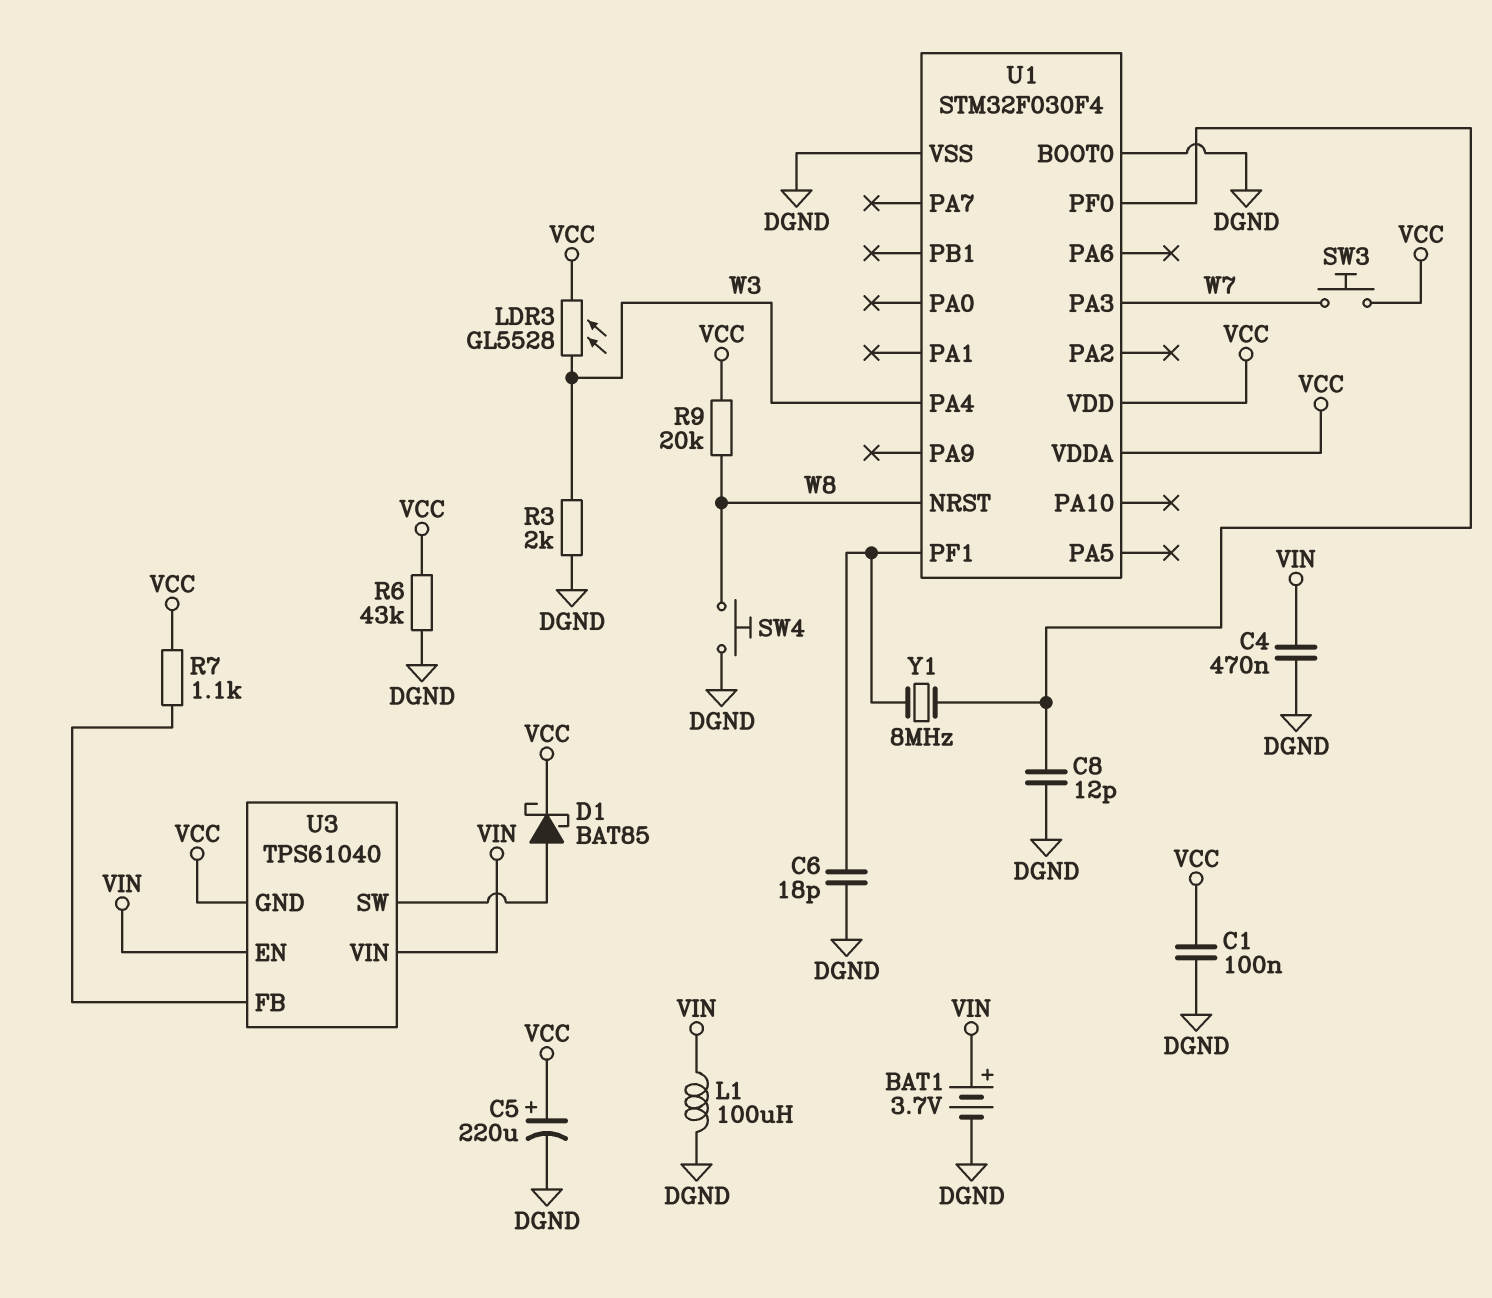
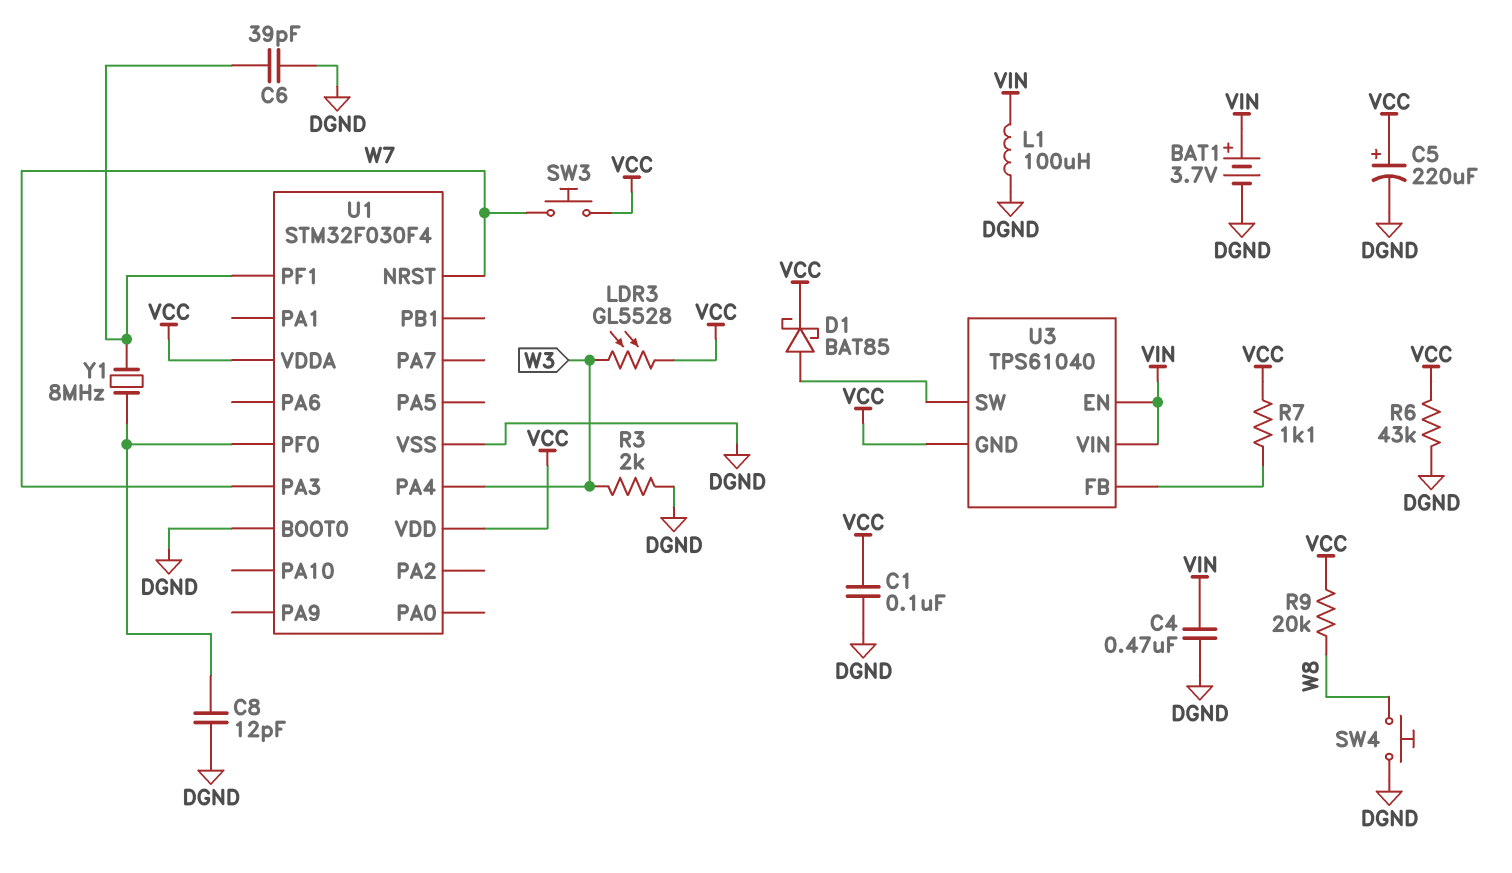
C6: 18pF (DGND, U1/PF1) -> 39pF (DGND, U1/PF1)
U1 pin NRST: W8 -> W7

